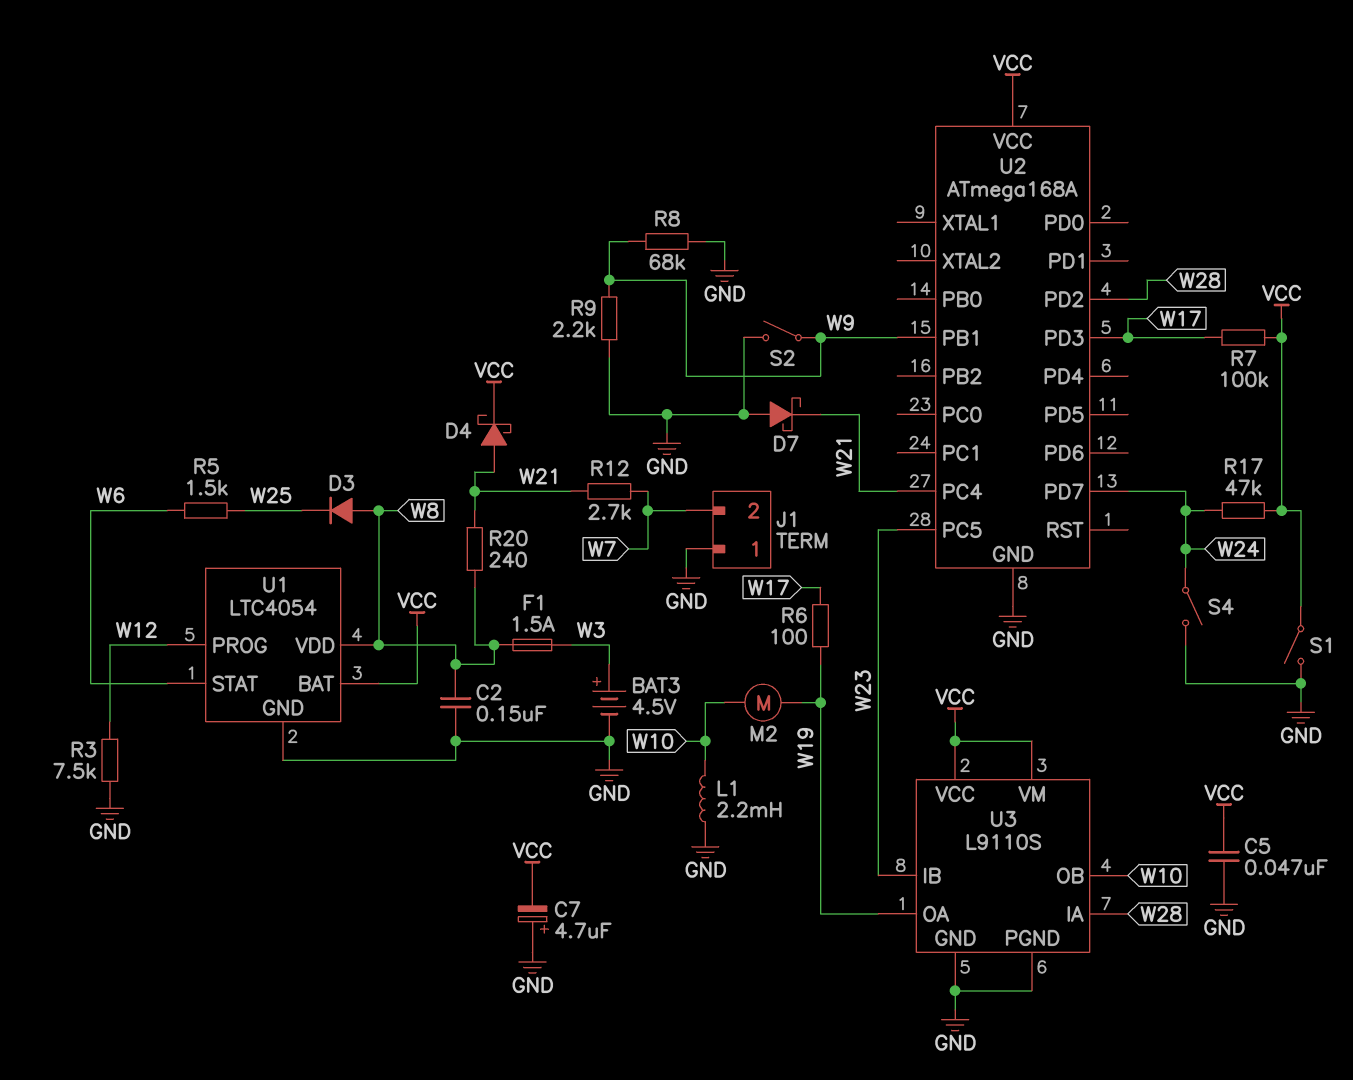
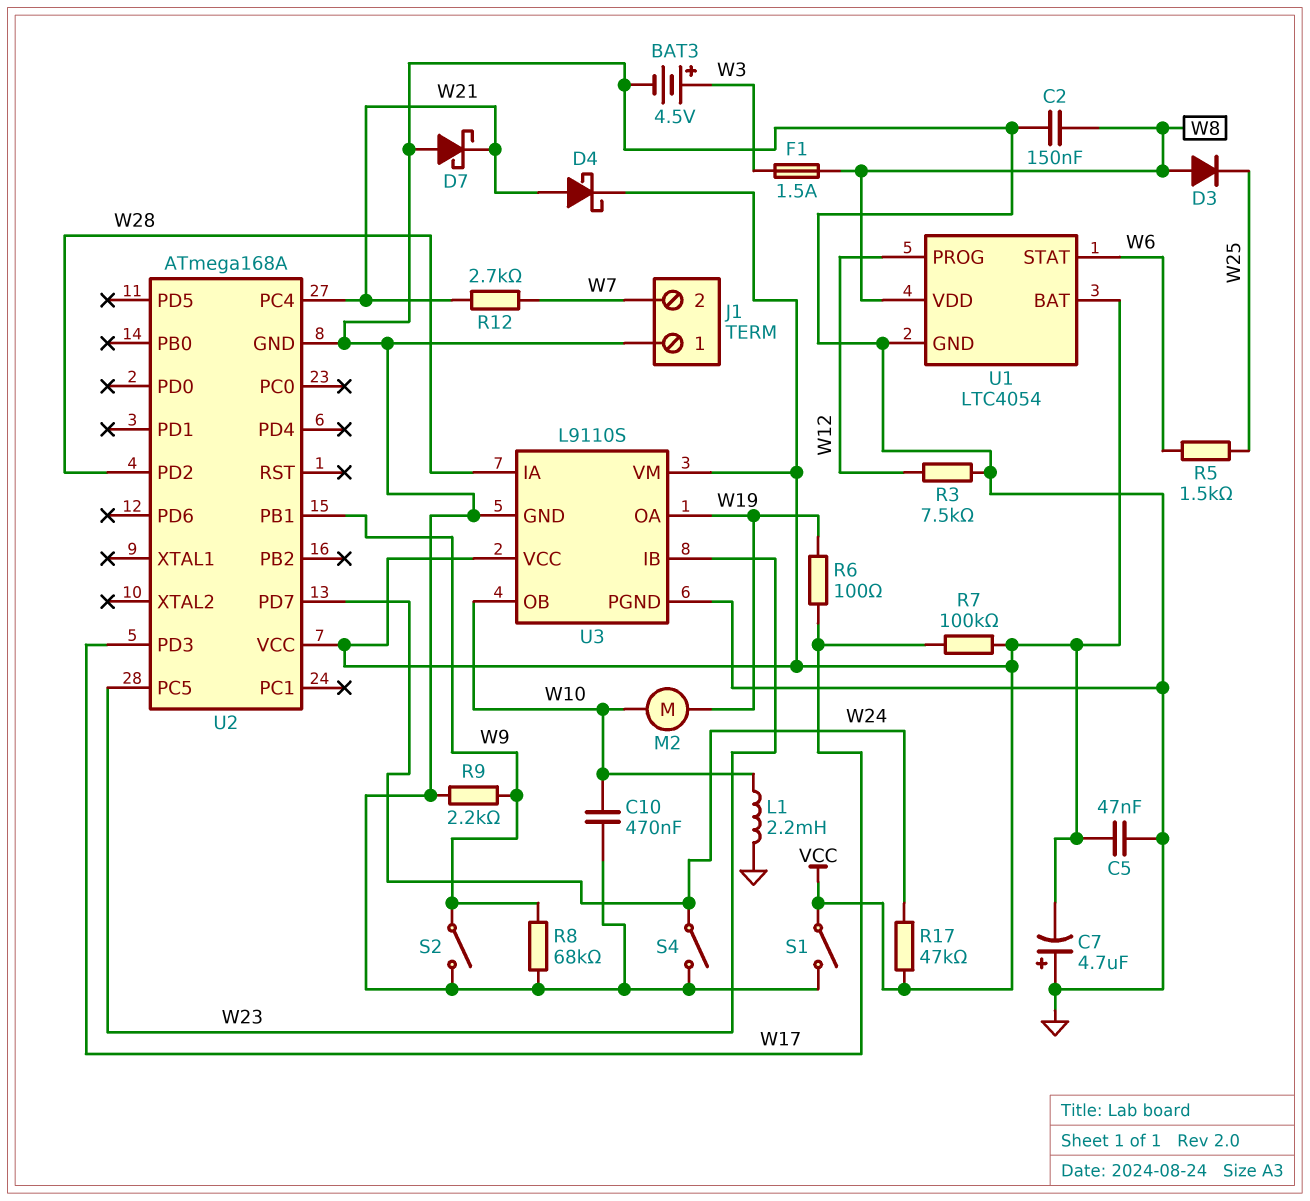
C10: none -> 470nF (GND, W10)
R20: 240 (W8, W21) -> none

